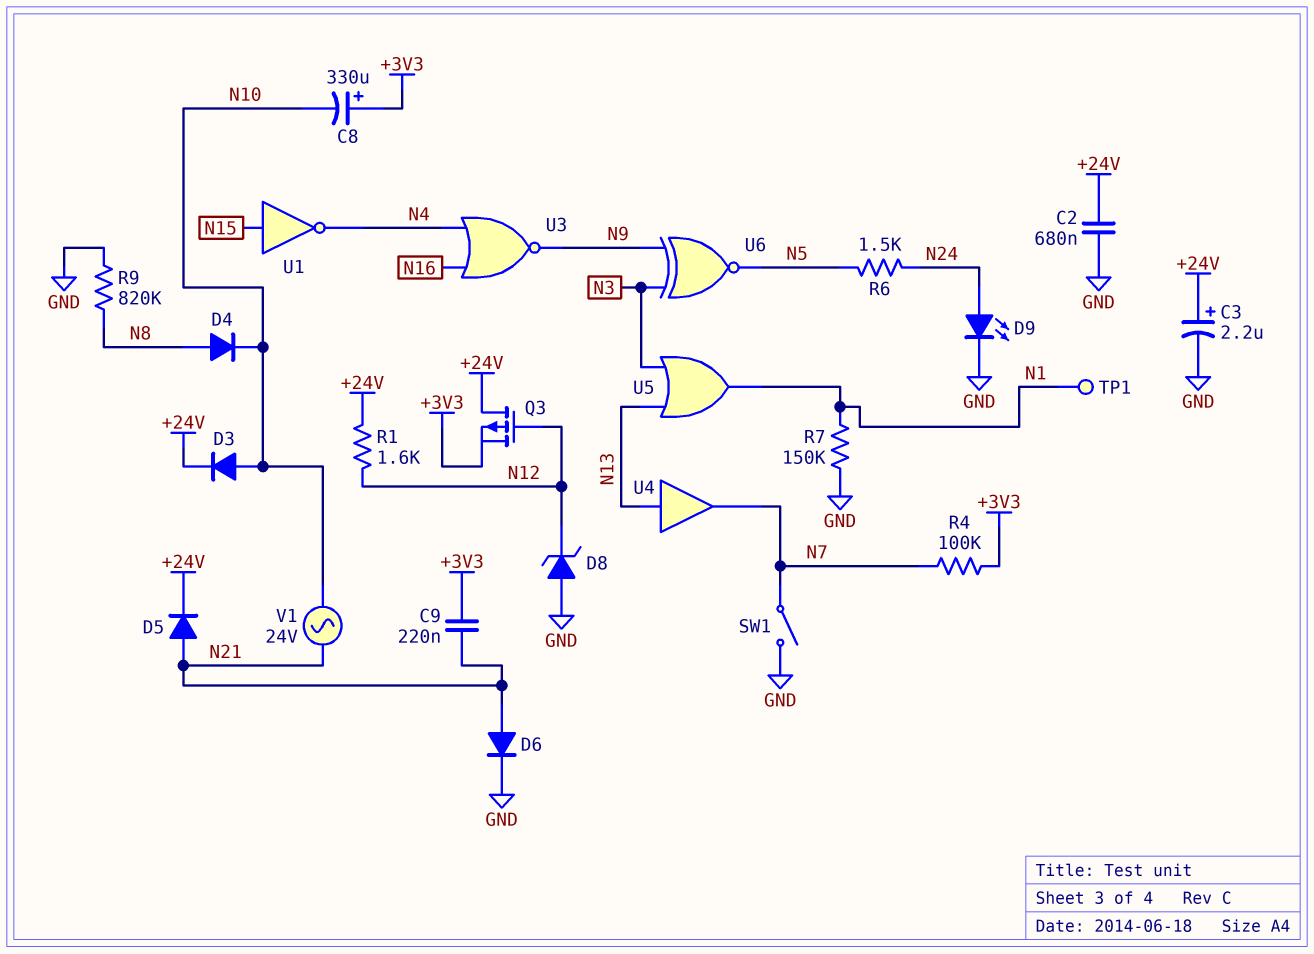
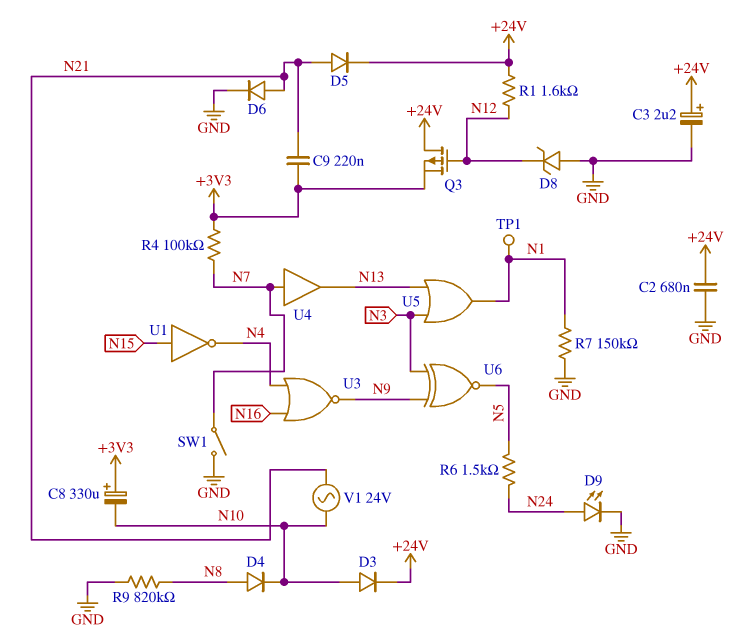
U4: buffer (in N13, out N7) -> buffer (in N7, out N13)

